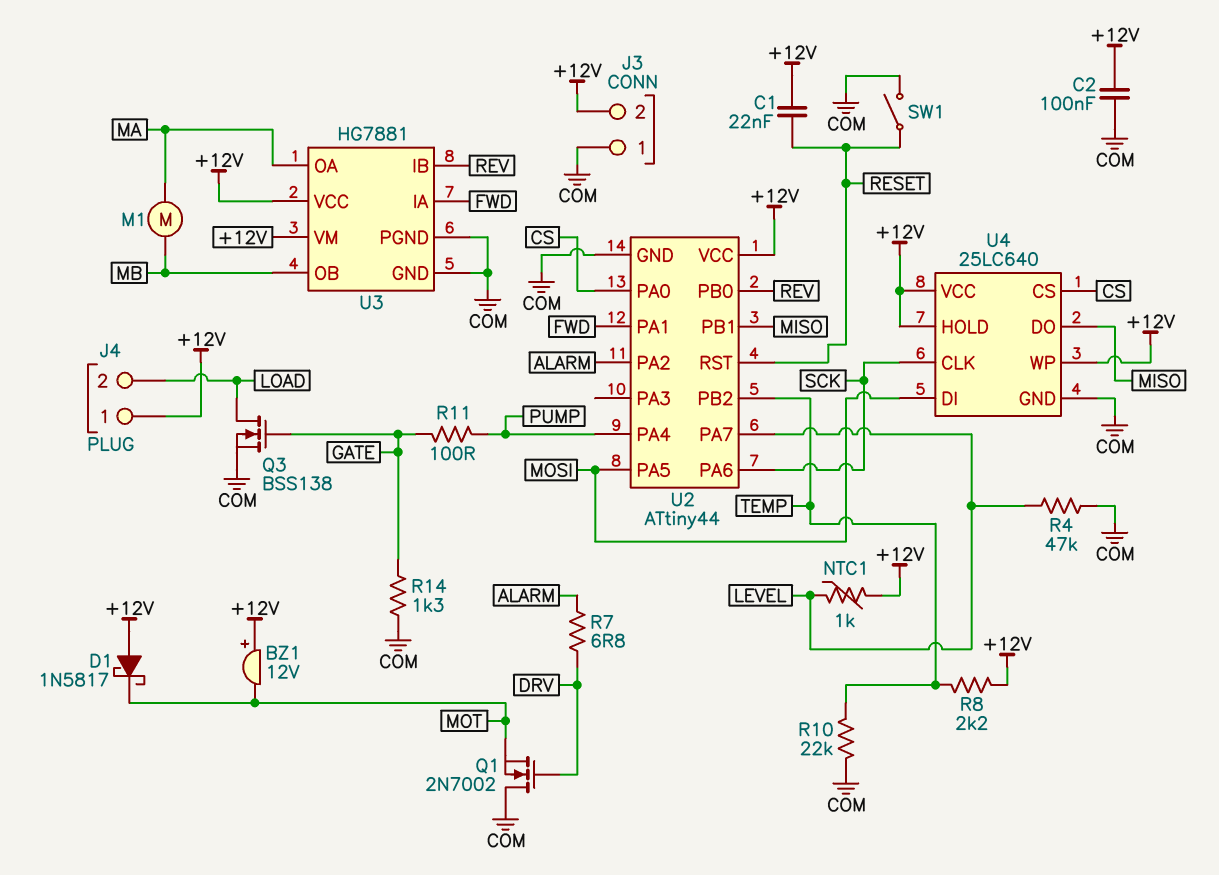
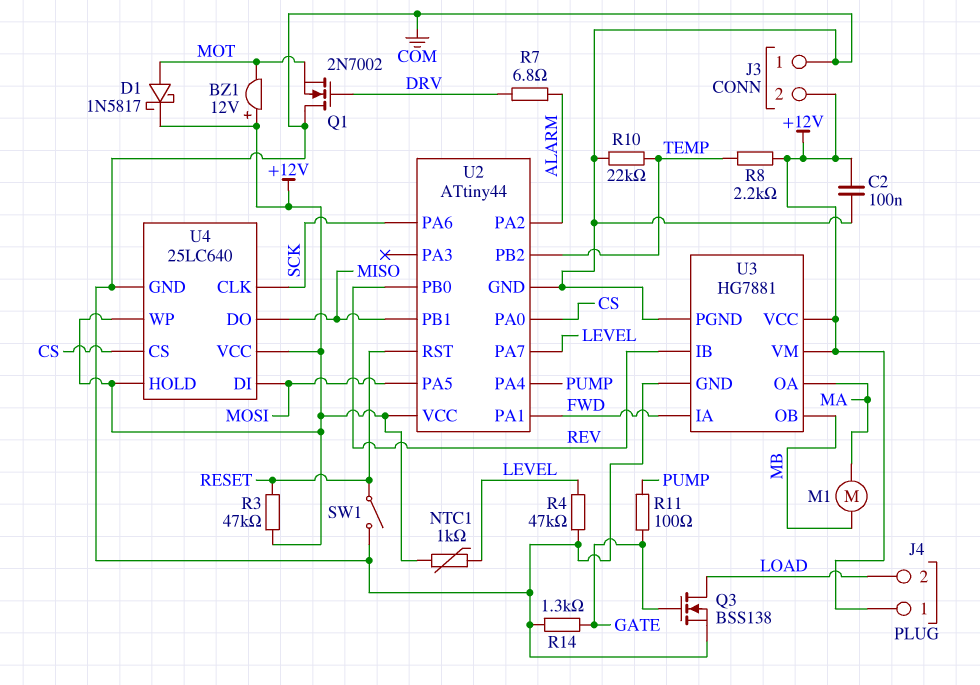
C1: 22nF (+12V, RESET) -> none
D1: schottky 1N5817 (A +12V, K MOT) -> schottky 1N5817 (A MOT, K +12V)
R3: none -> 47k (+12V, RESET)

